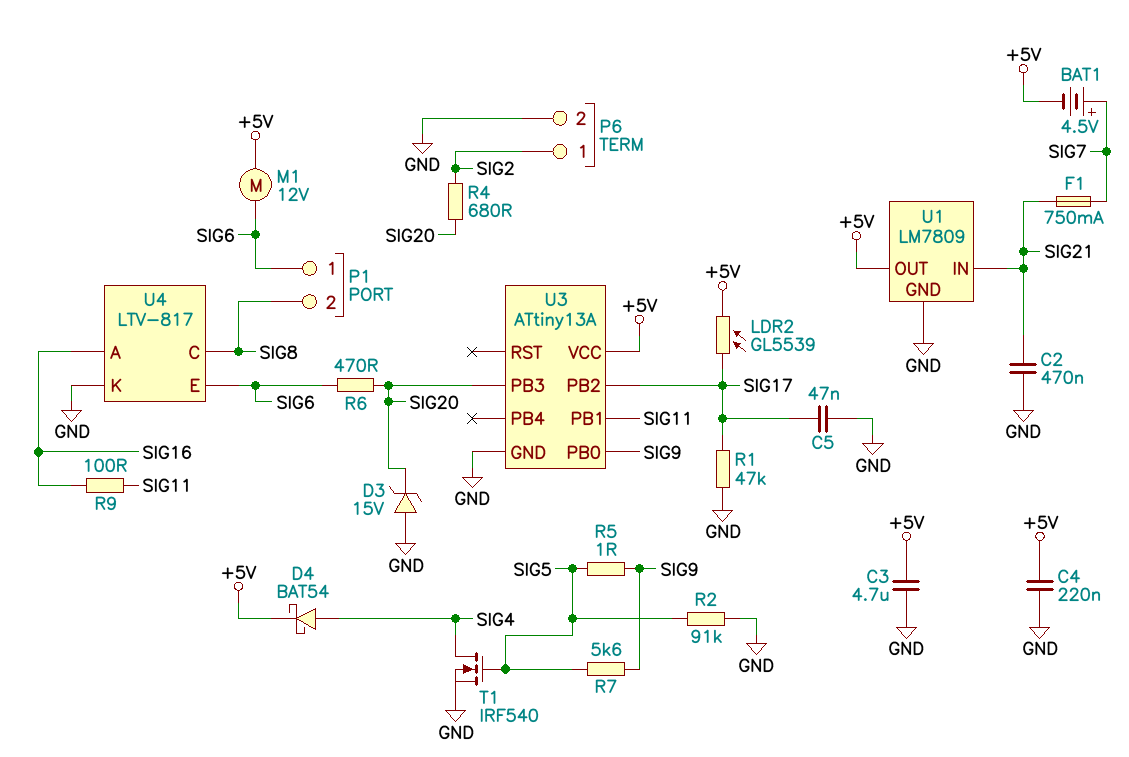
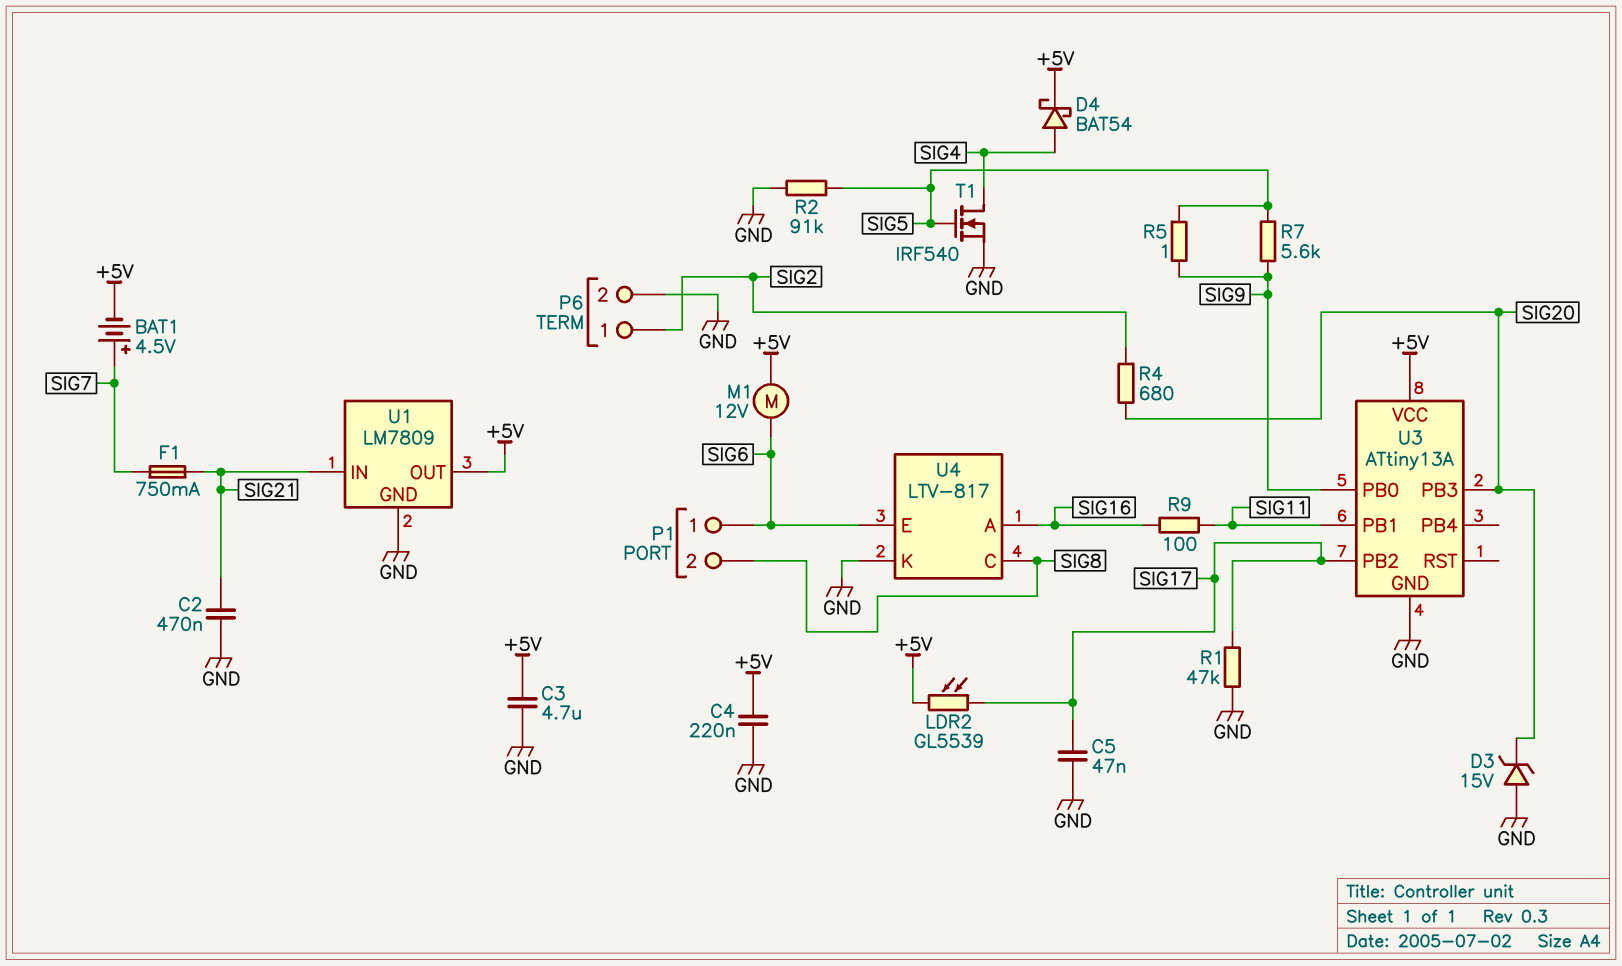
R6: 470 (SIG6, SIG20) -> none

